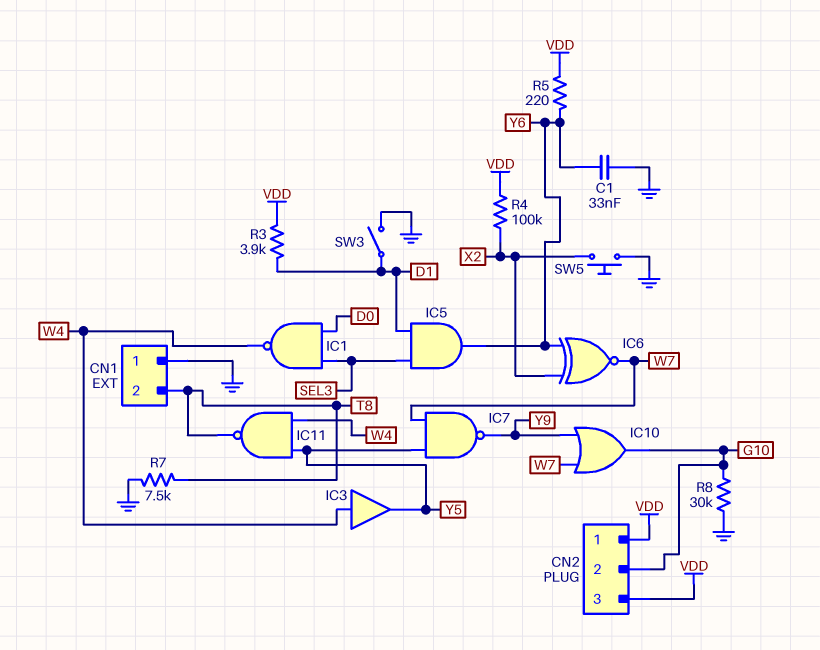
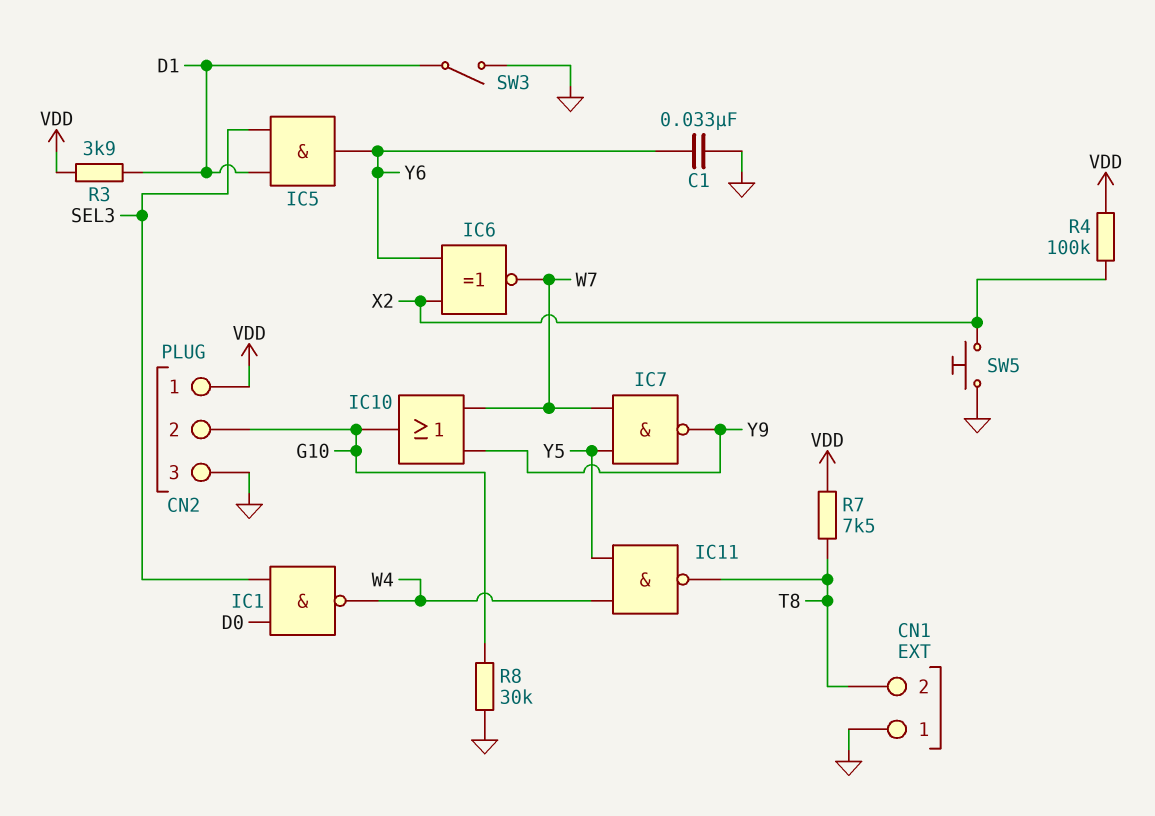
CN2 pin 3: VDD -> GND
IC3: buffer (in W4, out Y5) -> none
R5: 220 (VDD, Y6) -> none
R7: 7.5k (GND, T8) -> 7.5k (T8, VDD)

